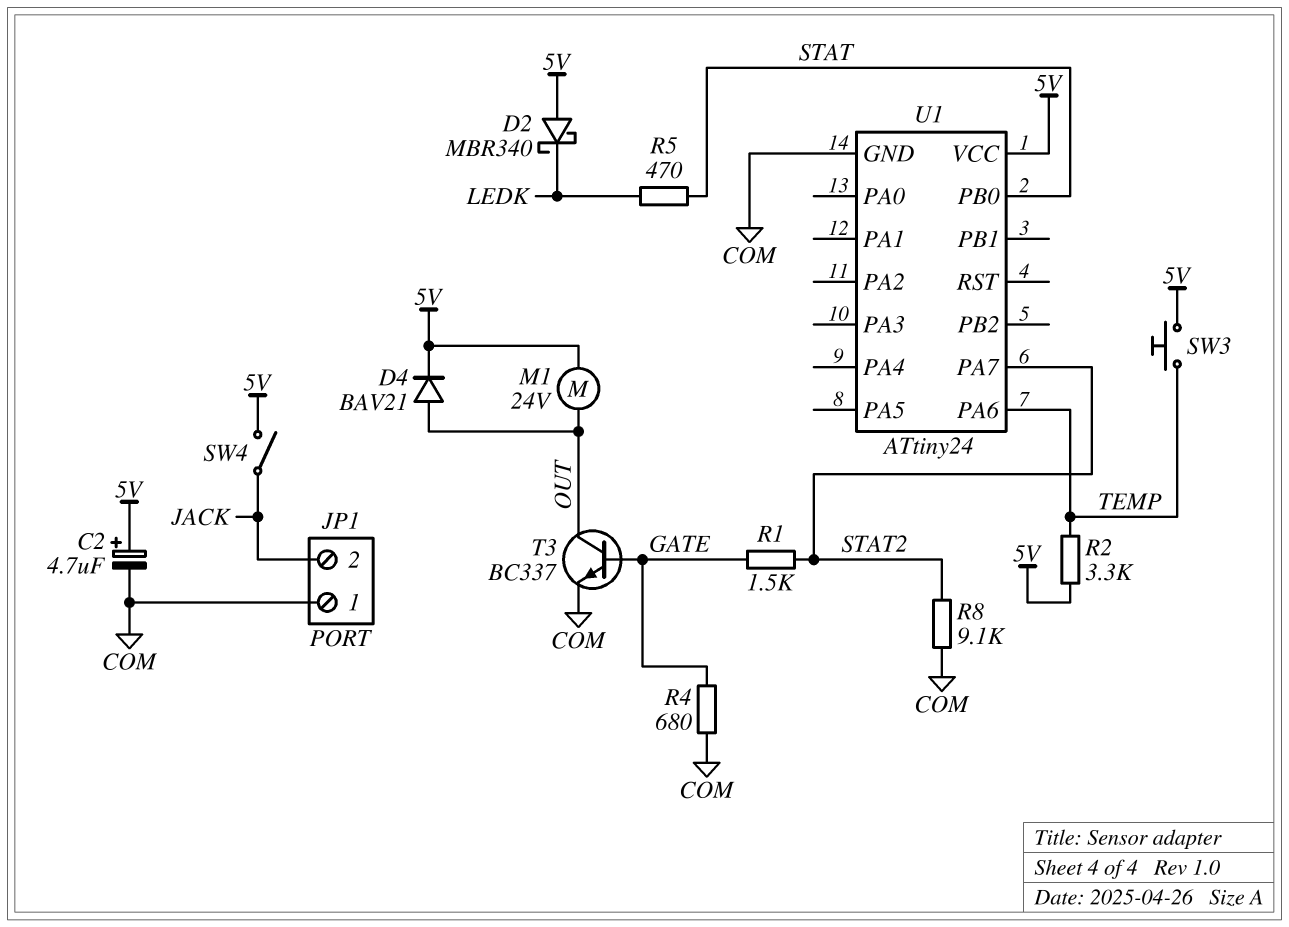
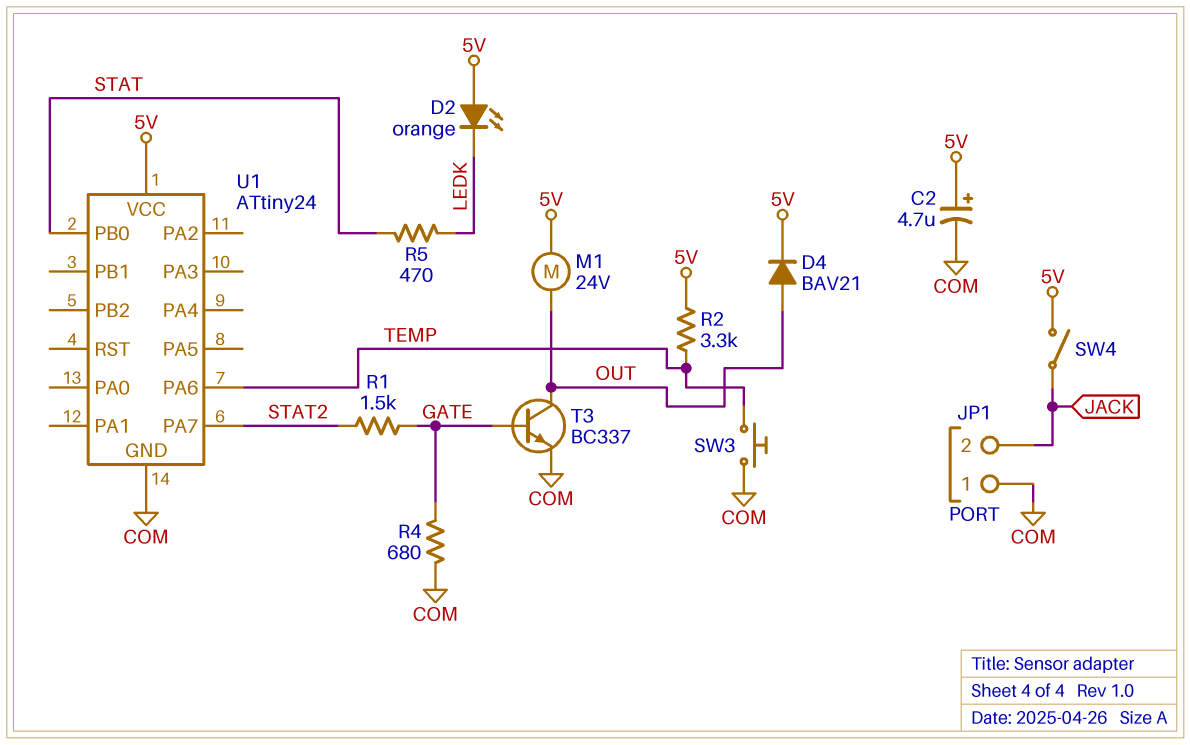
D2: schottky MBR340 (A 5V, K LEDK) -> LED orange (A 5V, K LEDK)
R8: 9.1k (COM, STAT2) -> none
SW3: button (5V, TEMP) -> button (COM, TEMP)

